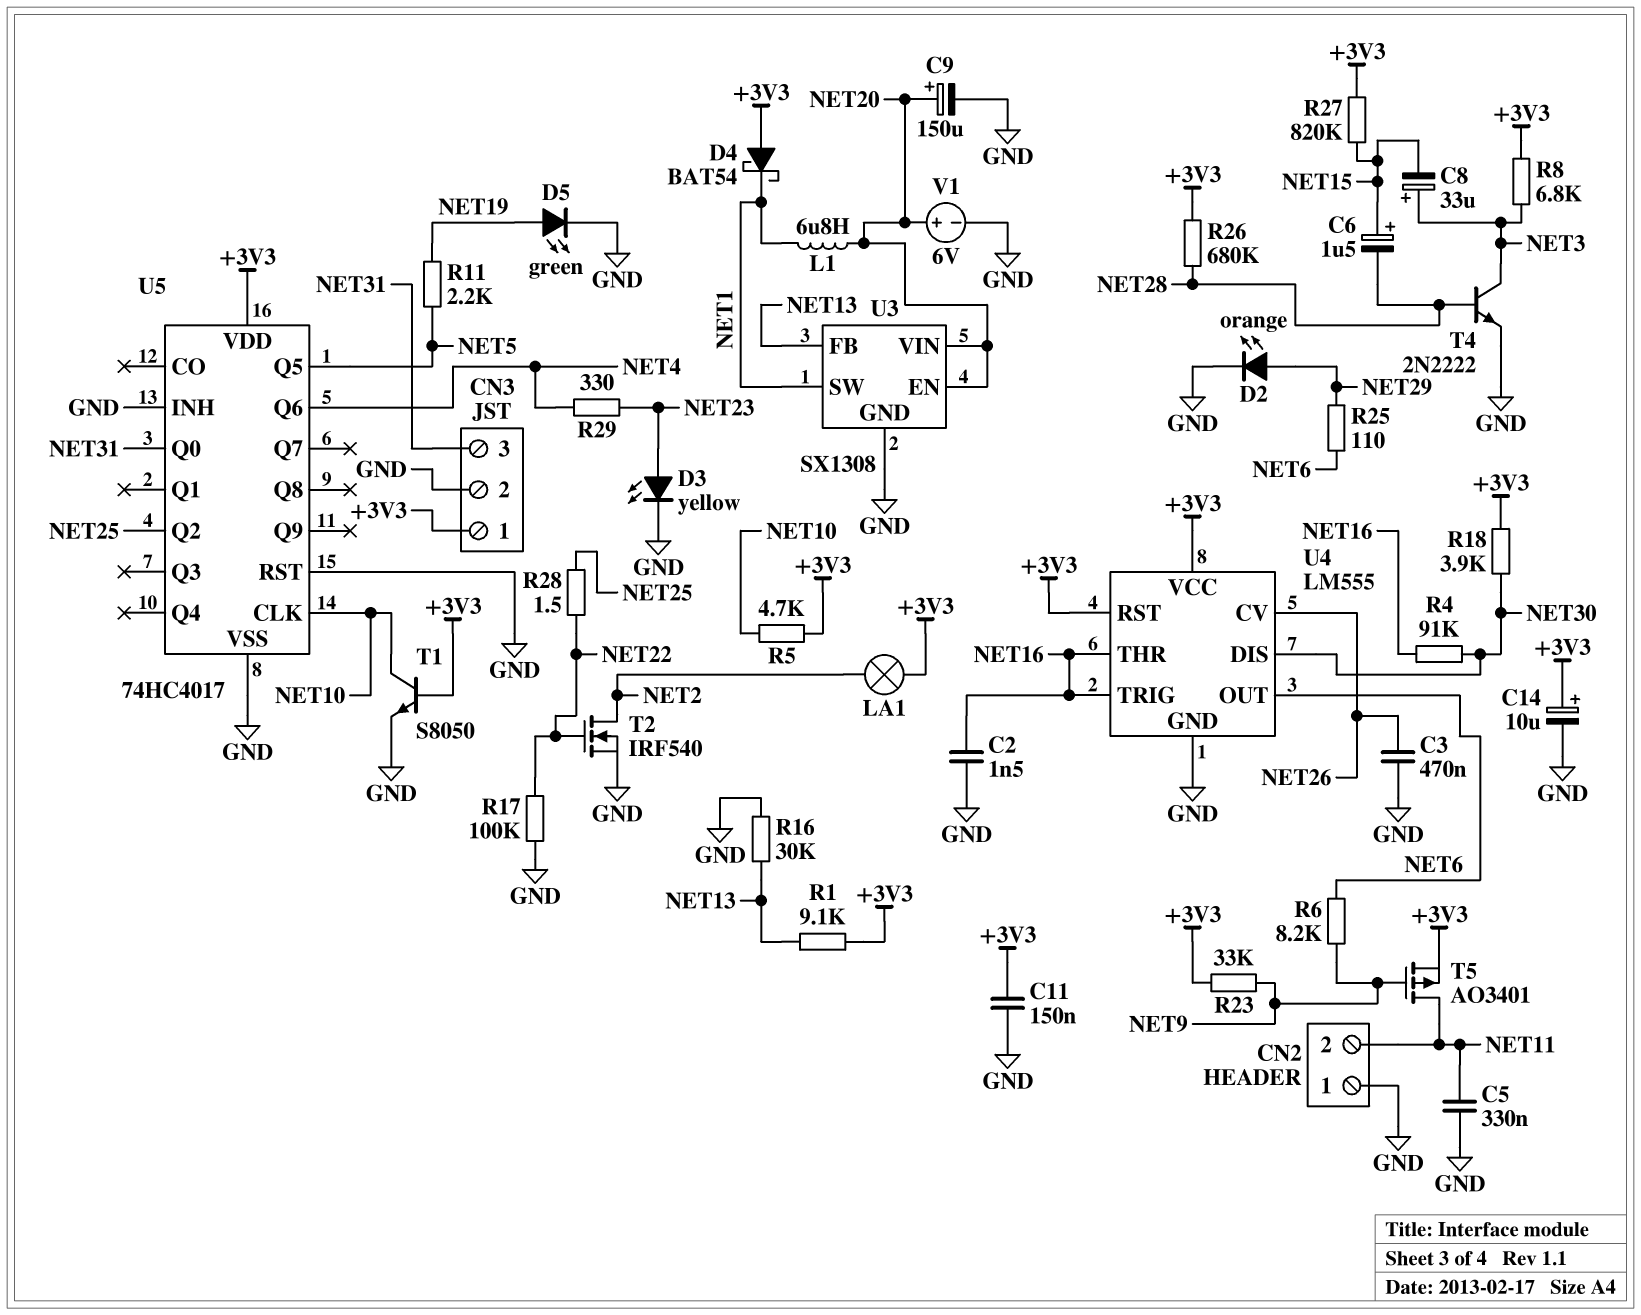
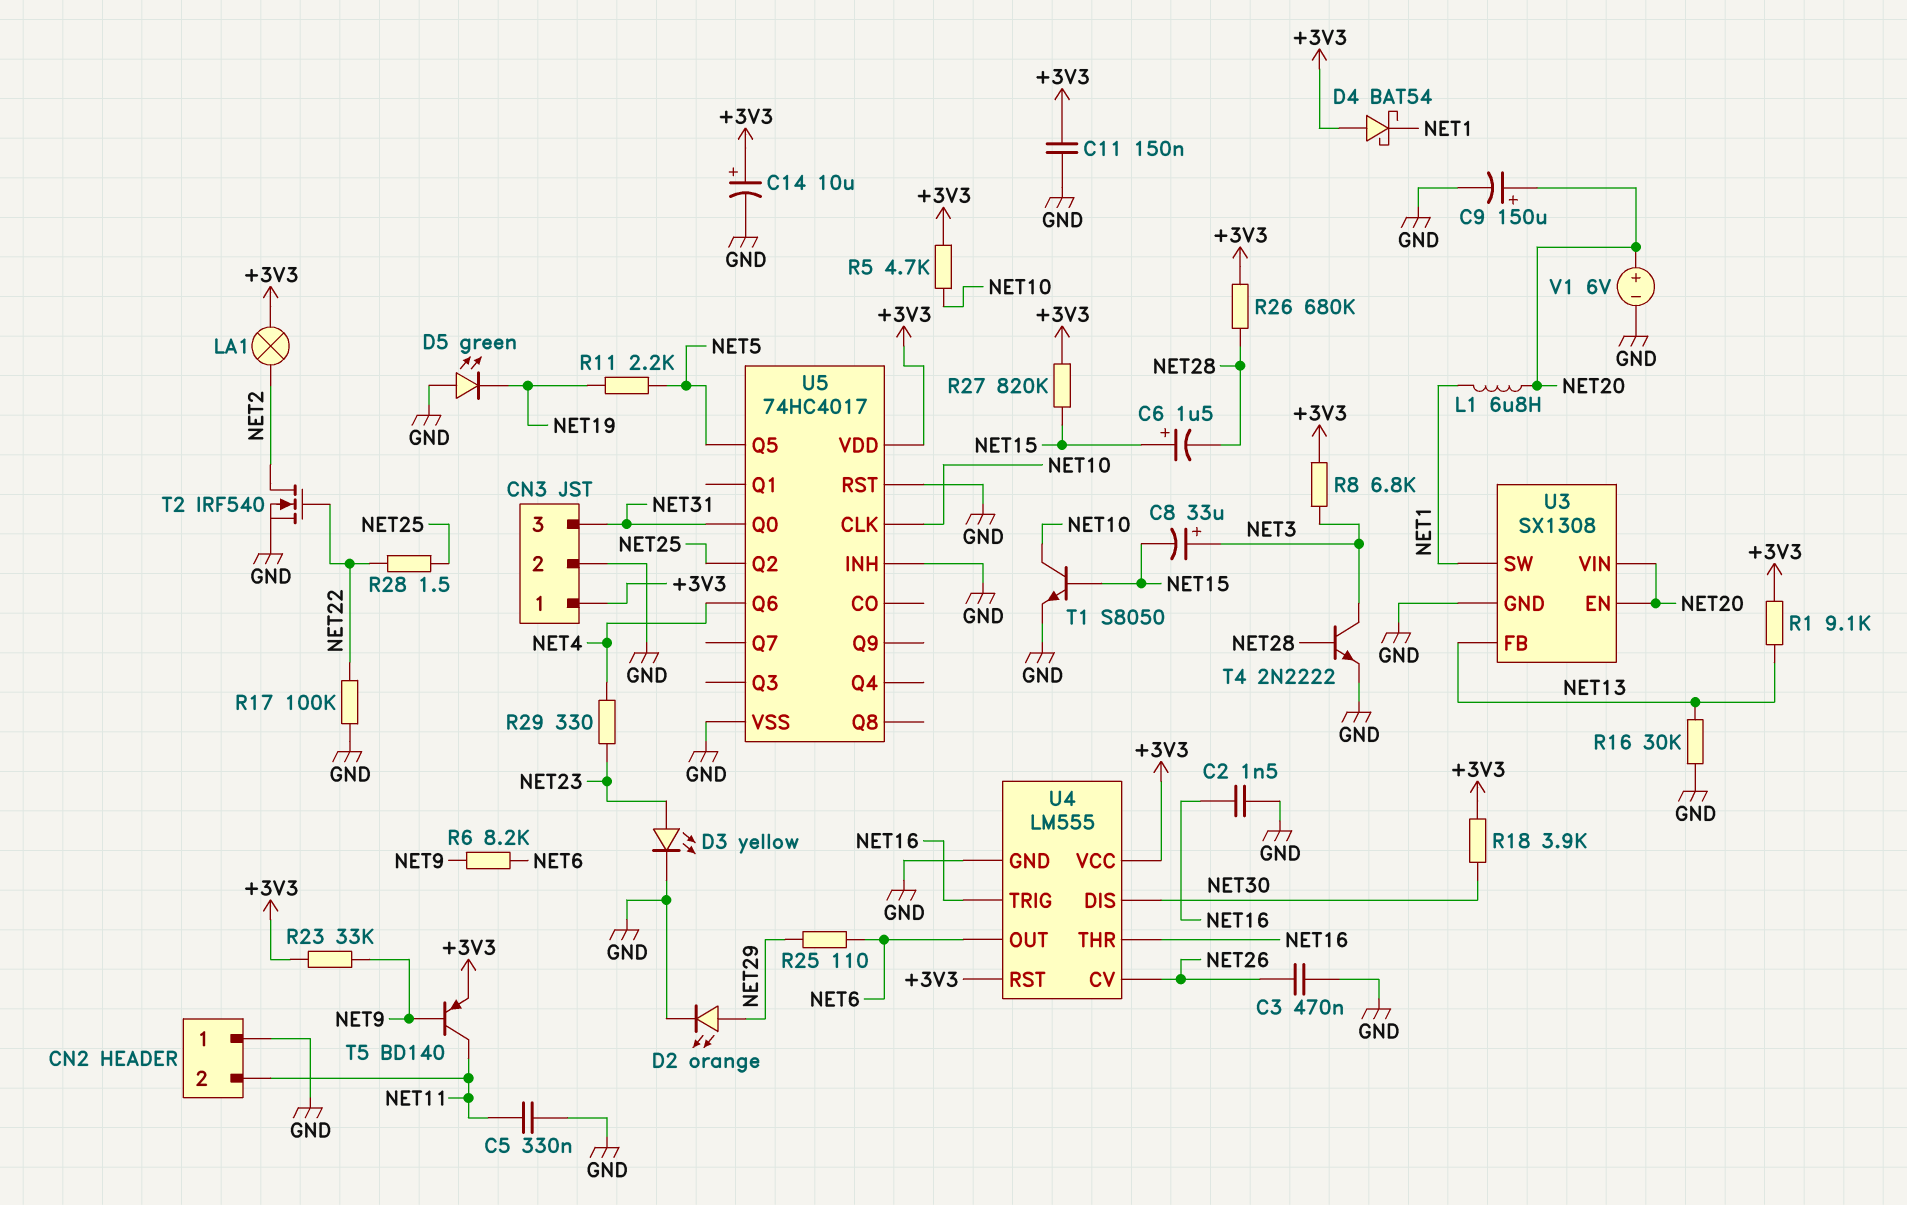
D5: LED green (A NET19, K GND) -> LED green (A GND, K NET19)
R4: 91k (NET16, NET30) -> none
T1: NPN S8050 (B +3V3, C NET10, E GND) -> NPN S8050 (B NET15, C NET10, E GND)
T5: PMOS AO3401 (G NET9, D NET11, S +3V3) -> PNP BD140 (B NET9, C NET11, E +3V3)

